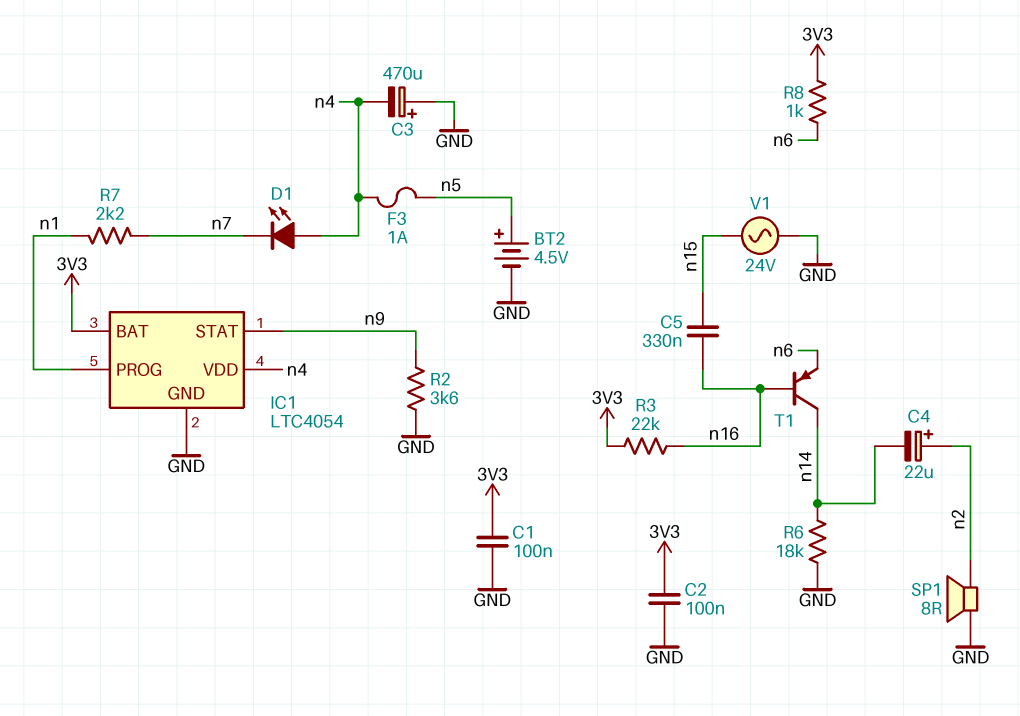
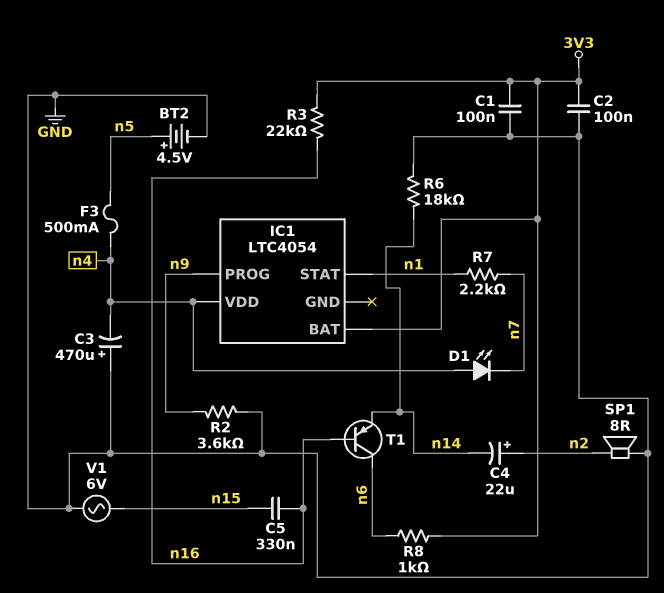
F3: 1A (n4, n5) -> 500mA (n4, n5)
IC1 pin GND: GND -> none
IC1 pin PROG: n1 -> n9
IC1 pin STAT: n9 -> n1
T1: PNP (B n16, C n14, E n6) -> PNP (B n16, C n6, E n14)
V1: AC 24V (GND, n15) -> AC 6V (GND, n15)

